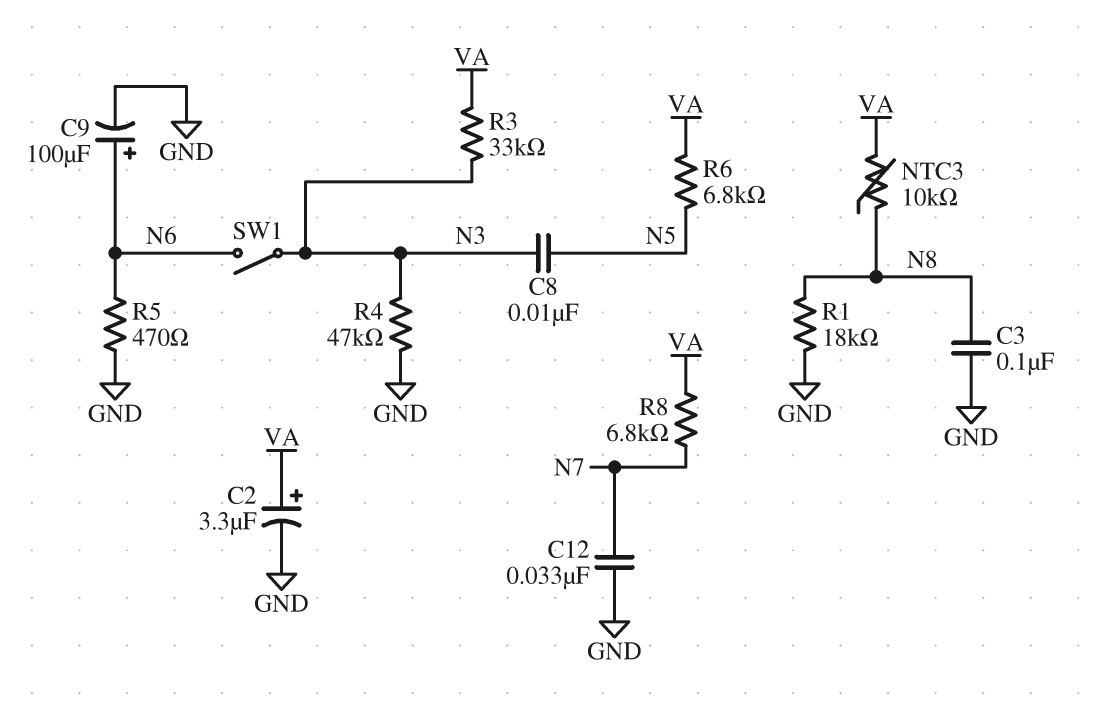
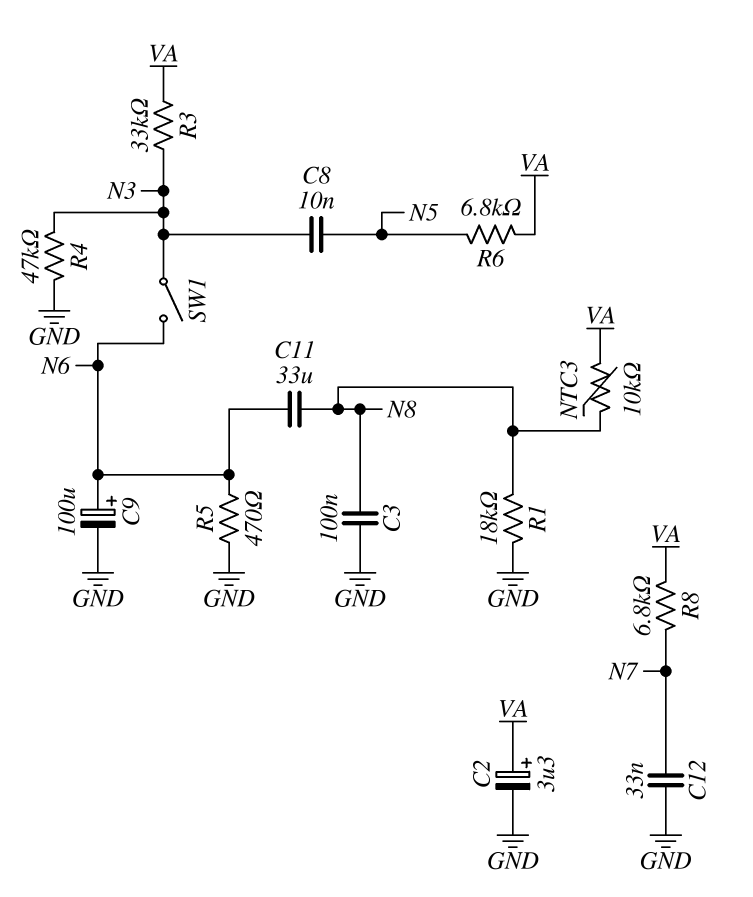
C11: none -> 33uF (N6, N8)

